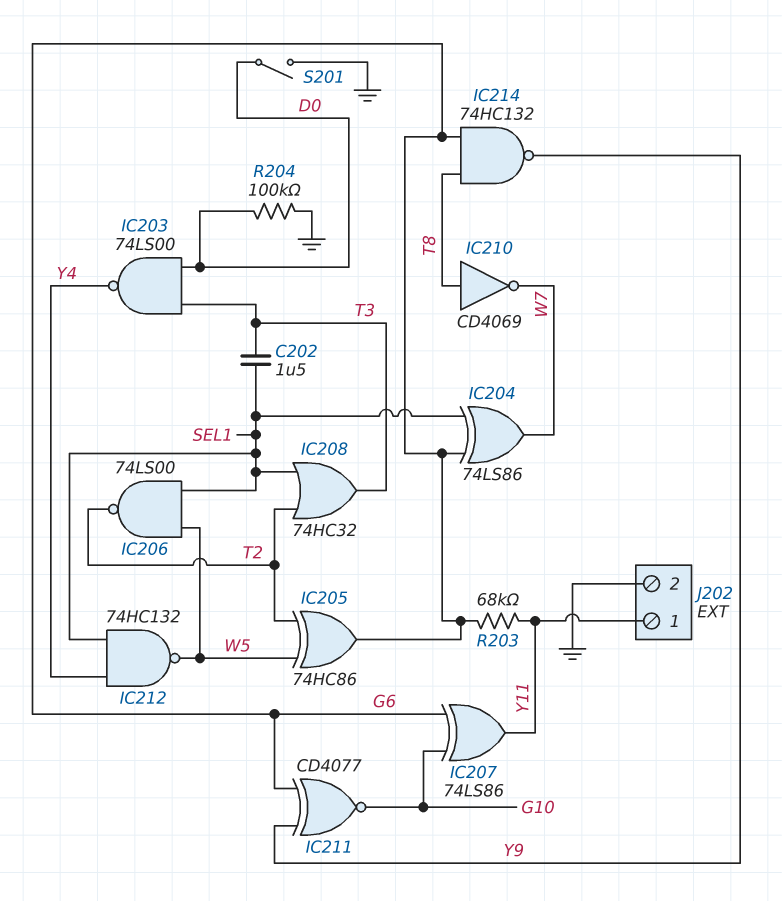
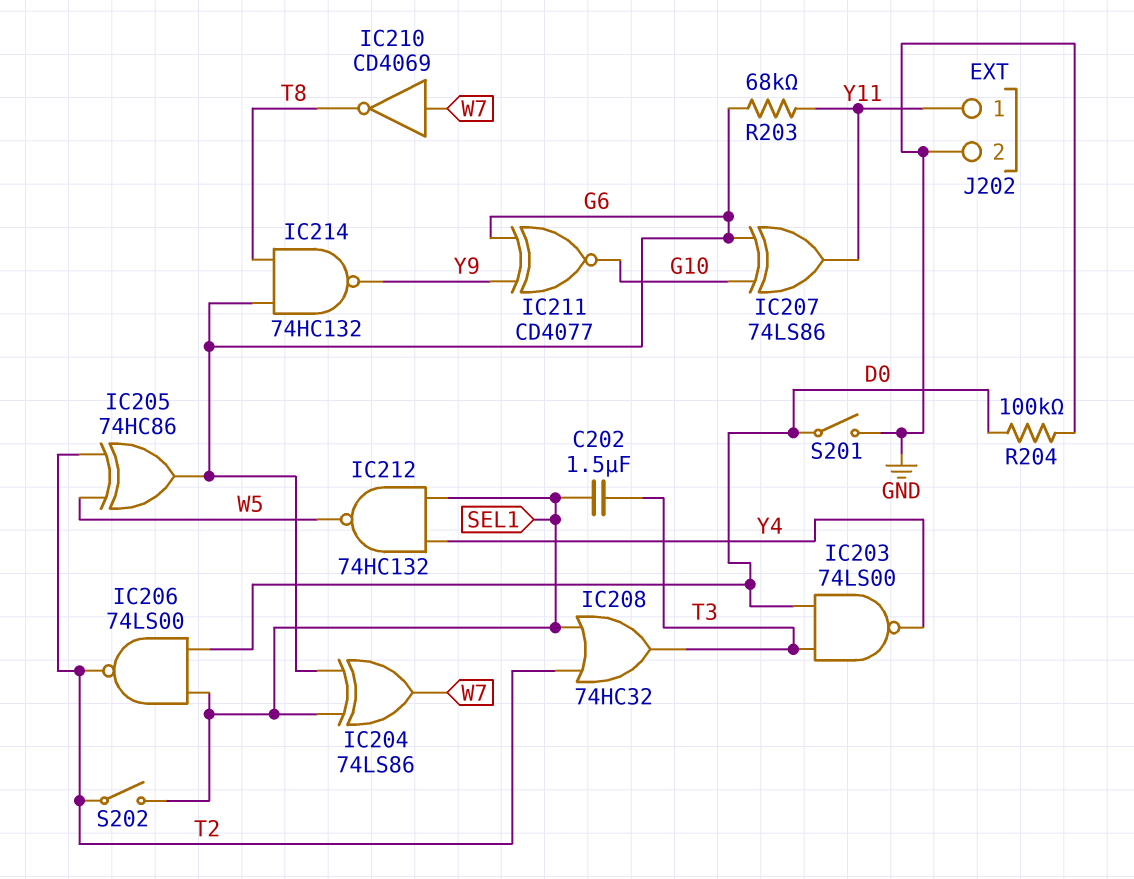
IC206: NAND 74LS00 (in SEL1, in W5, out T2) -> NAND 74LS00 (in D0, in SEL1, out T2)
IC210: NOT CD4069 (in T8, out W7) -> NOT CD4069 (in W7, out T8)
S202: none -> switch (SEL1, T2)

